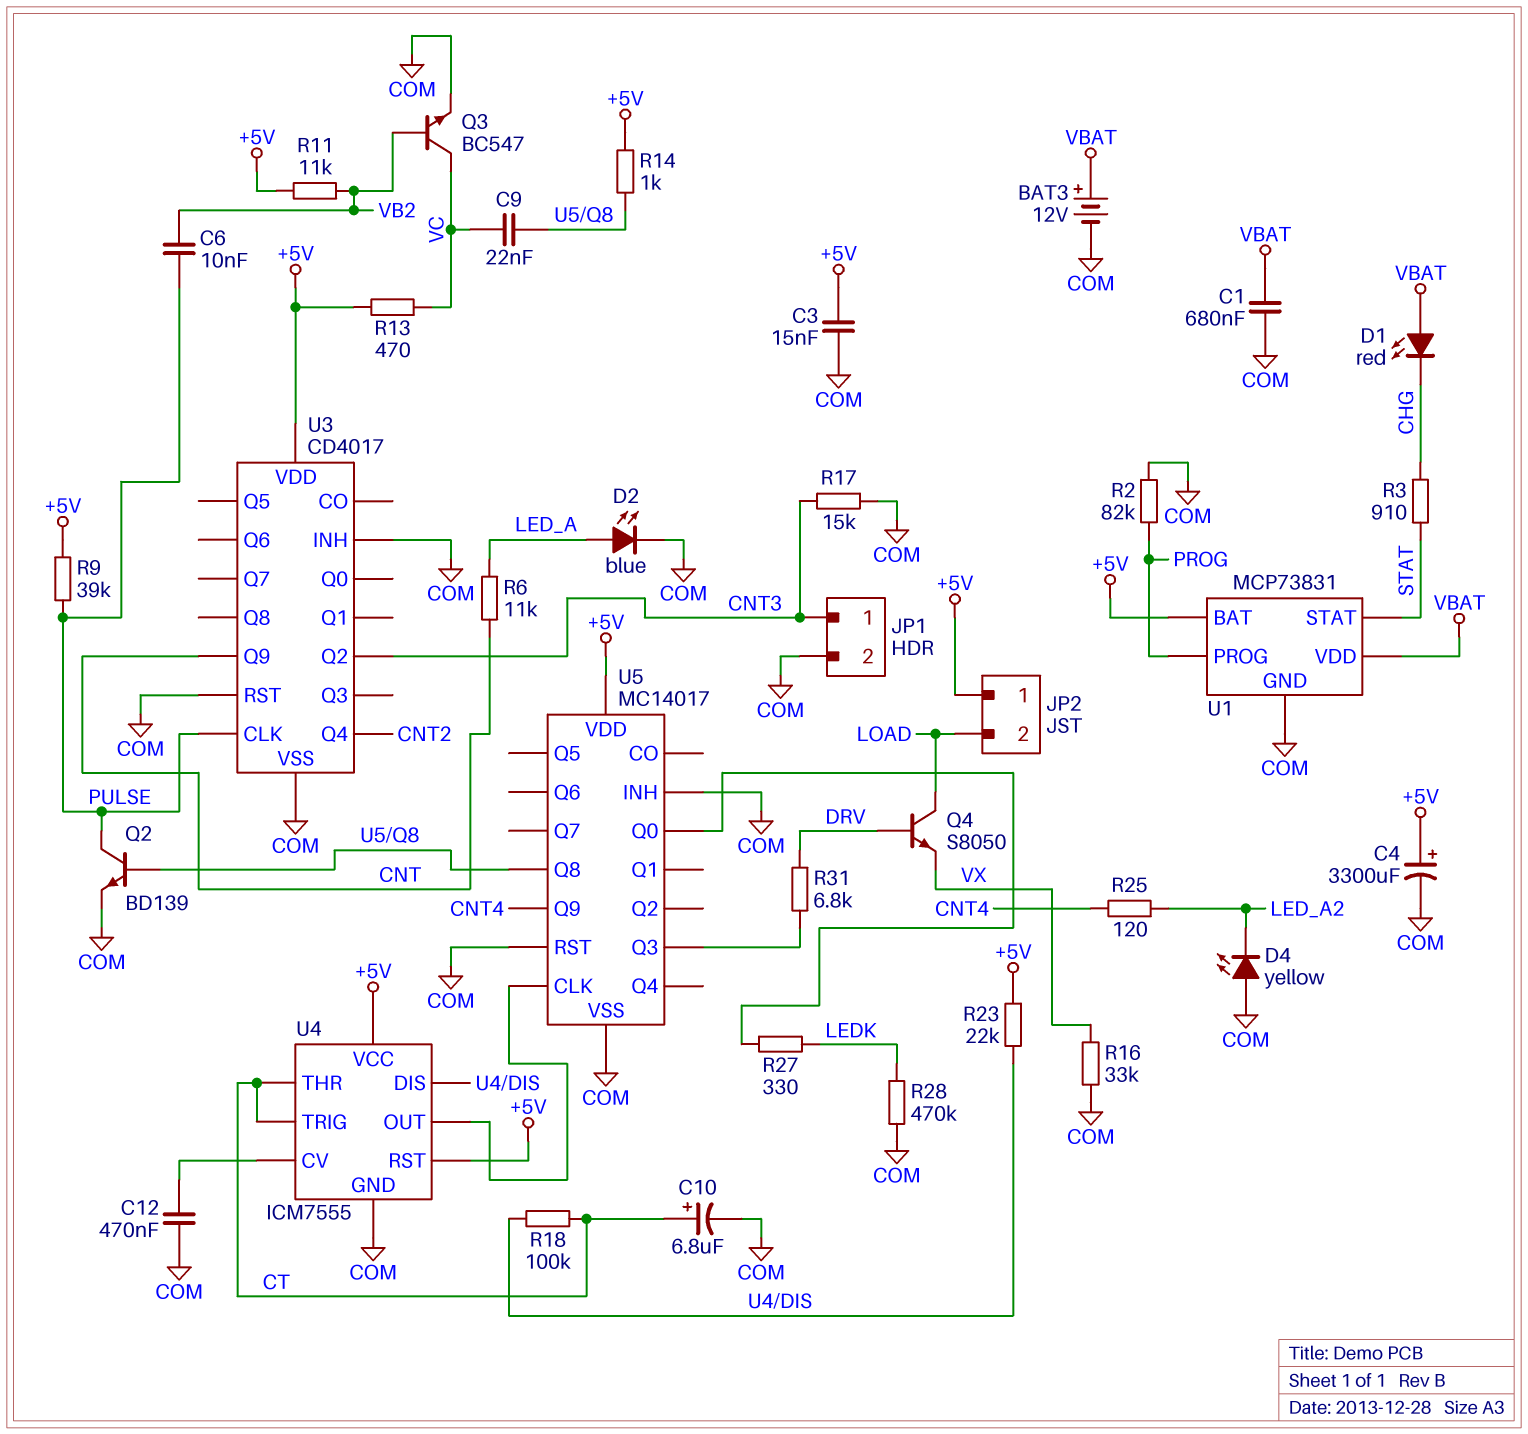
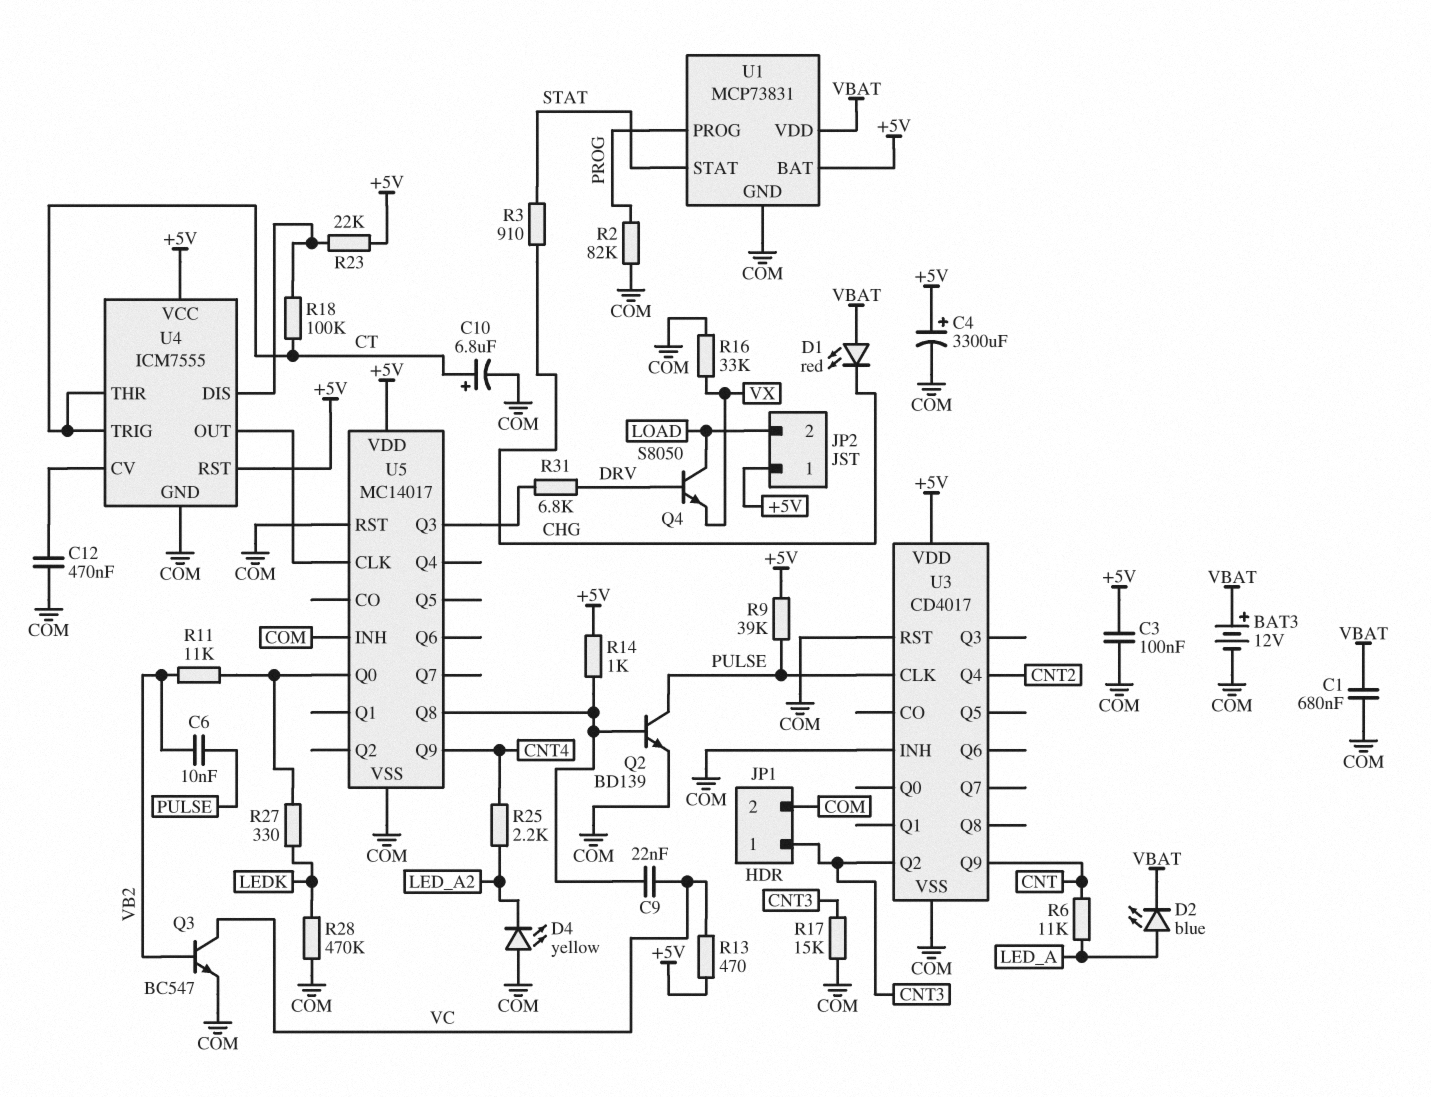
C3: 15nF (+5V, COM) -> 100nF (+5V, COM)
D2: LED blue (A LED_A, K COM) -> LED blue (A LED_A, K VBAT)
R11: 11k (+5V, VB2) -> 11k (U5/Q0, VB2)
R25: 120 (CNT4, LED_A2) -> 2.2k (CNT4, LED_A2)

